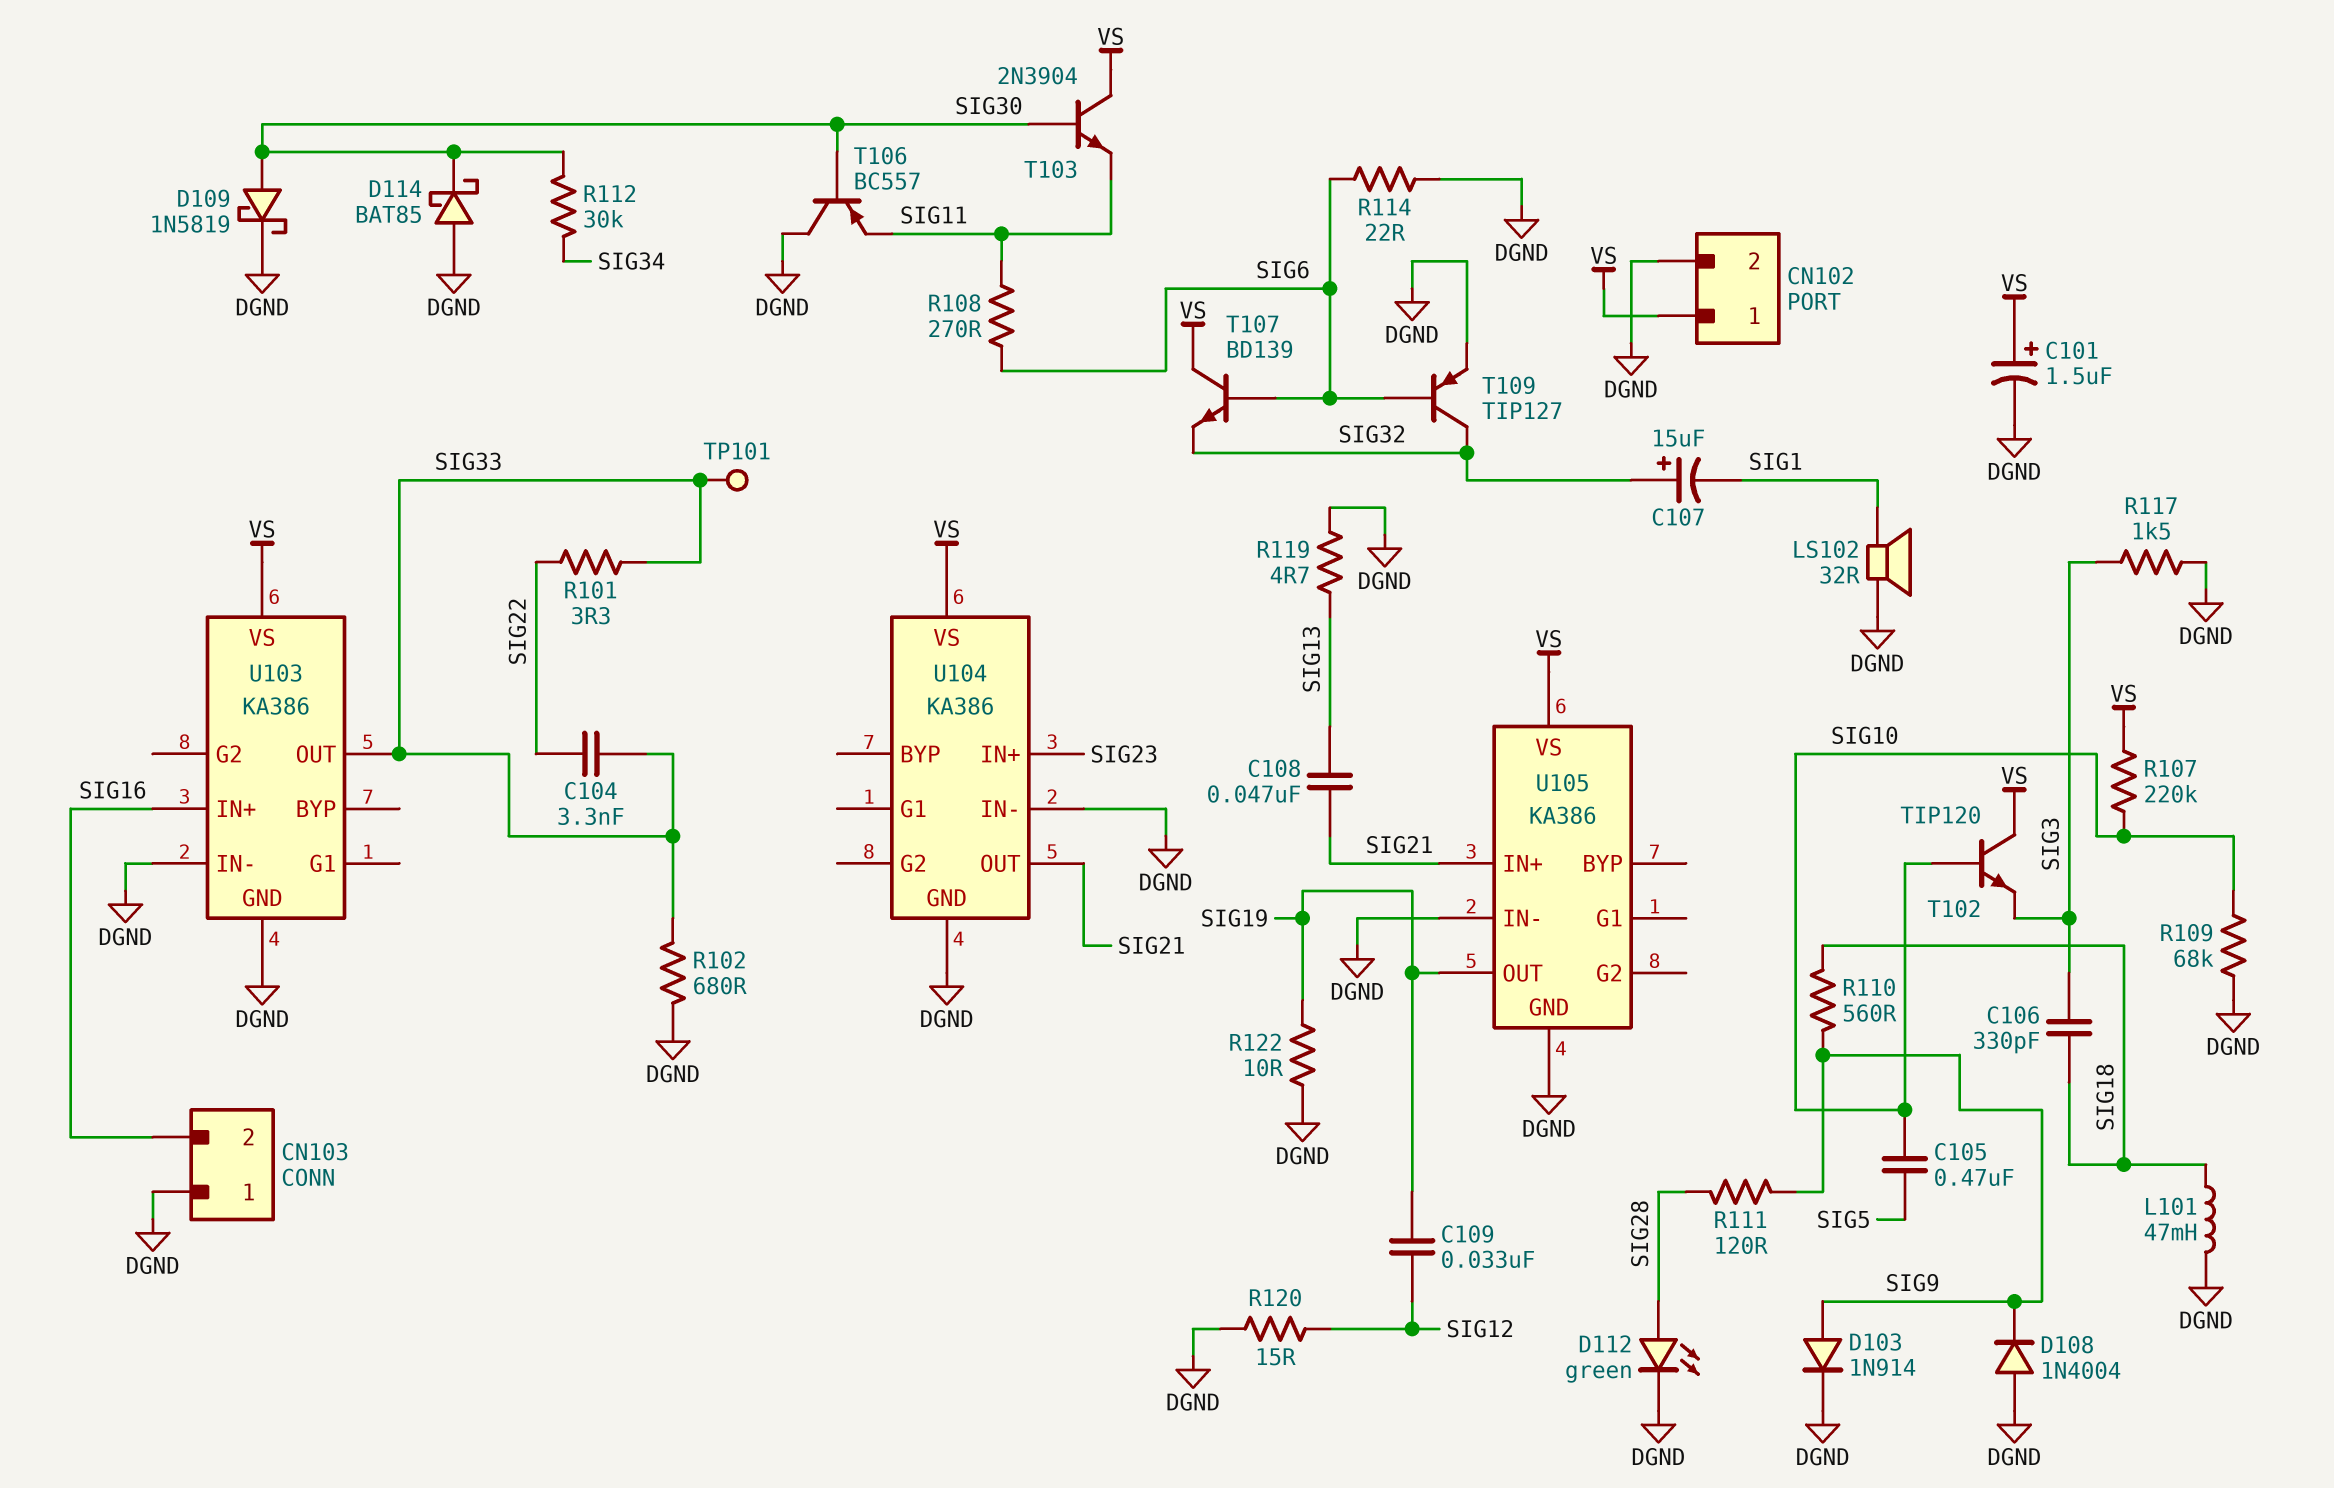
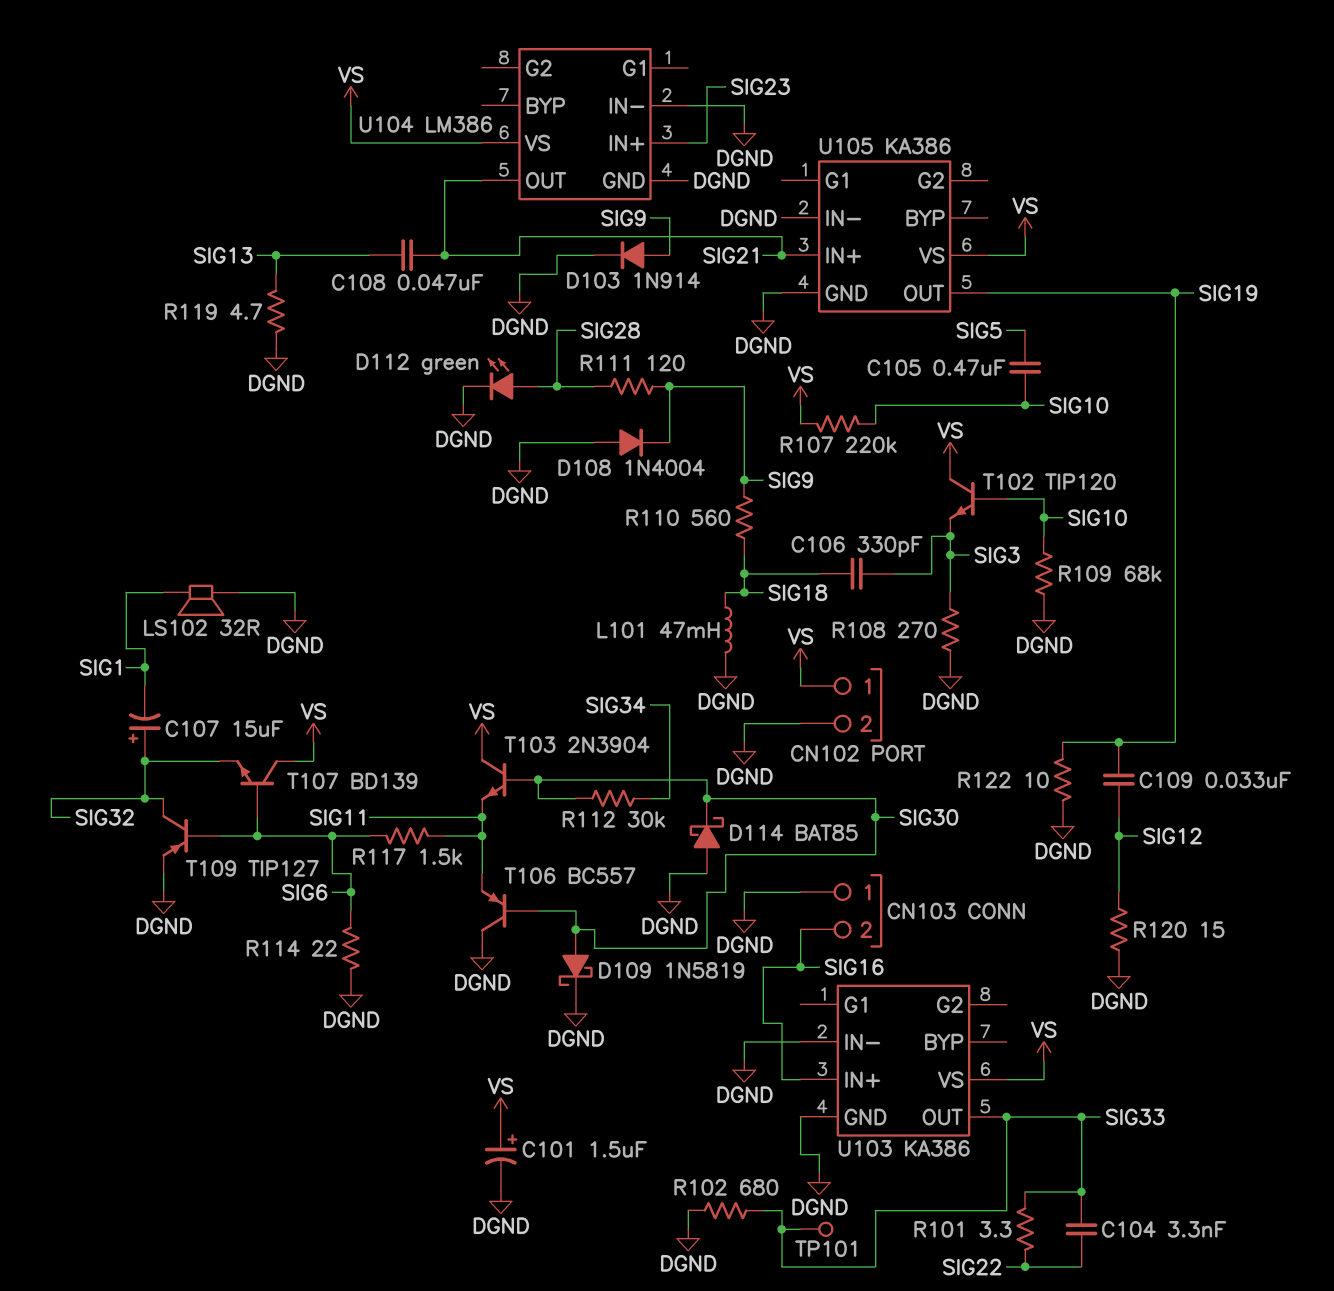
R108: 270 (SIG6, SIG11) -> 270 (DGND, SIG3)
R117: 1.5k (DGND, SIG3) -> 1.5k (SIG6, SIG11)
U104: KA386 -> LM386

